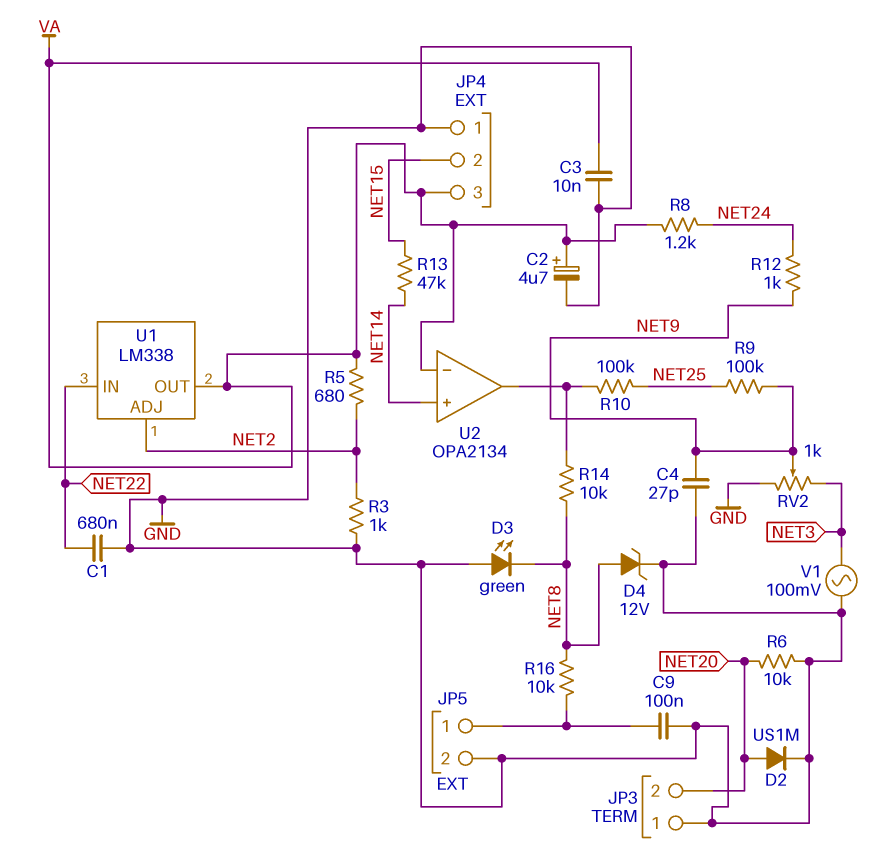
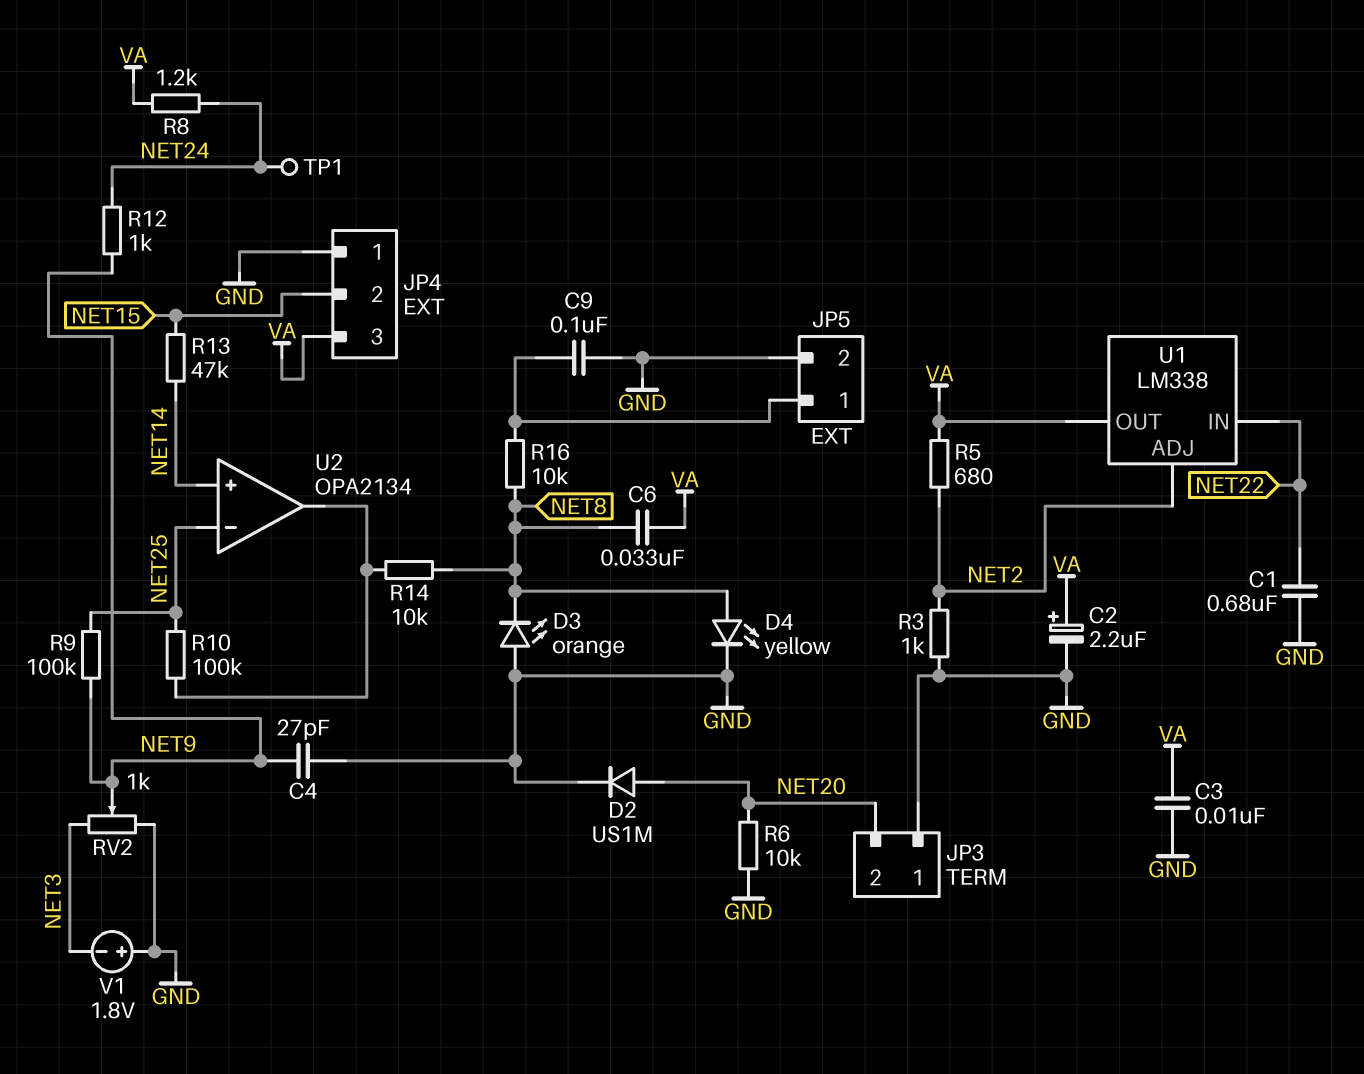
C2: 4.7uF (plus VA, minus GND) -> 2.2uF (plus VA, minus GND)
C6: none -> 33nF (NET8, VA)
D3: LED green (A GND, K NET8) -> LED orange (A GND, K NET8)
D4: zener 12V (A NET8, K GND) -> LED yellow (A NET8, K GND)
TP1: none -> test point (NET24)
U2 pin in-: VA -> NET25
V1: AC 100mV (GND, NET3) -> 1.8V (plus GND, minus NET3)

